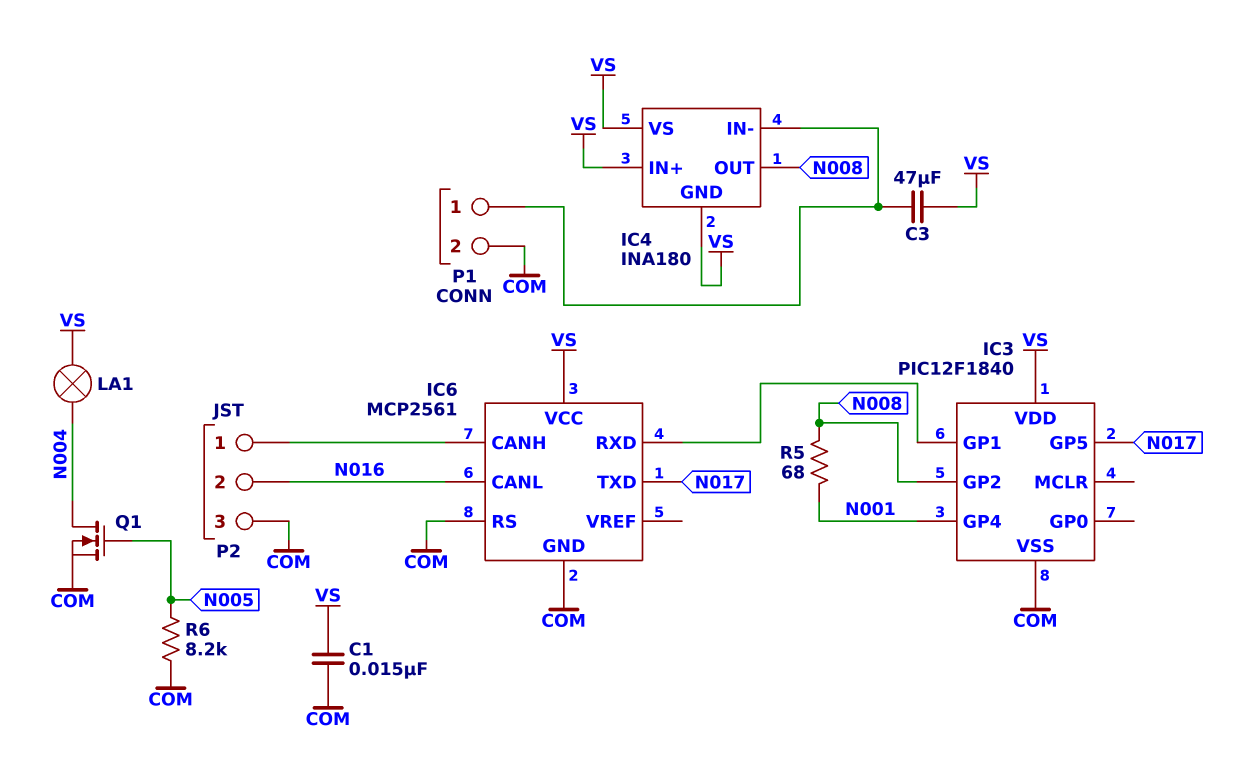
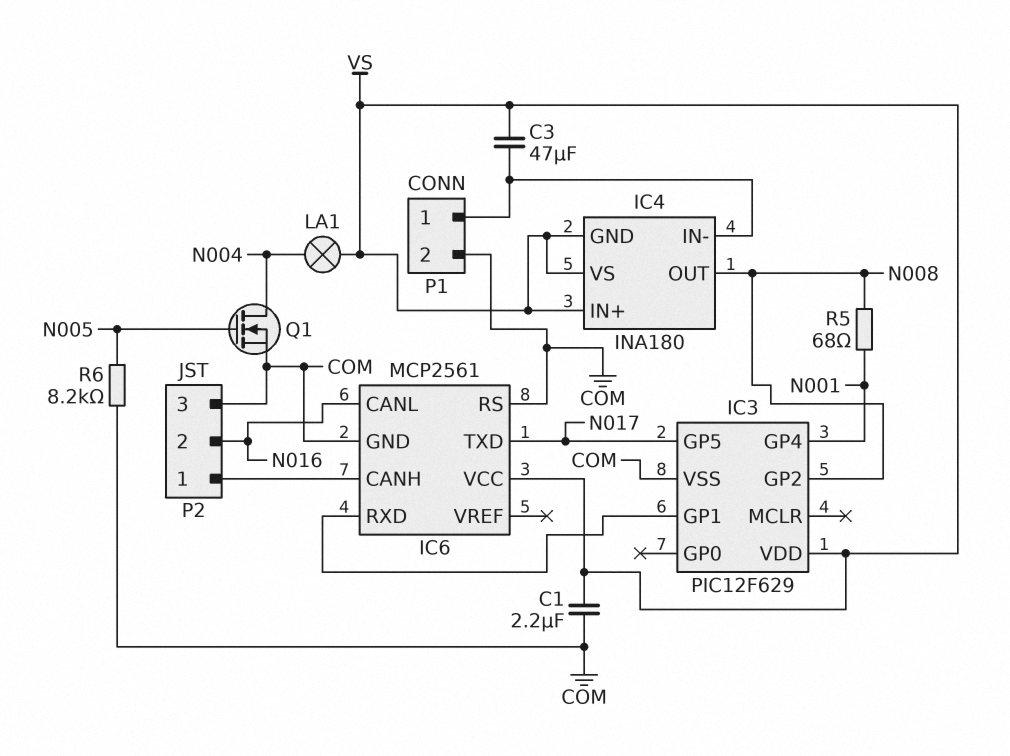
C1: 15nF (COM, VS) -> 2.2uF (COM, VS)
IC3: PIC12F1840 -> PIC12F629

